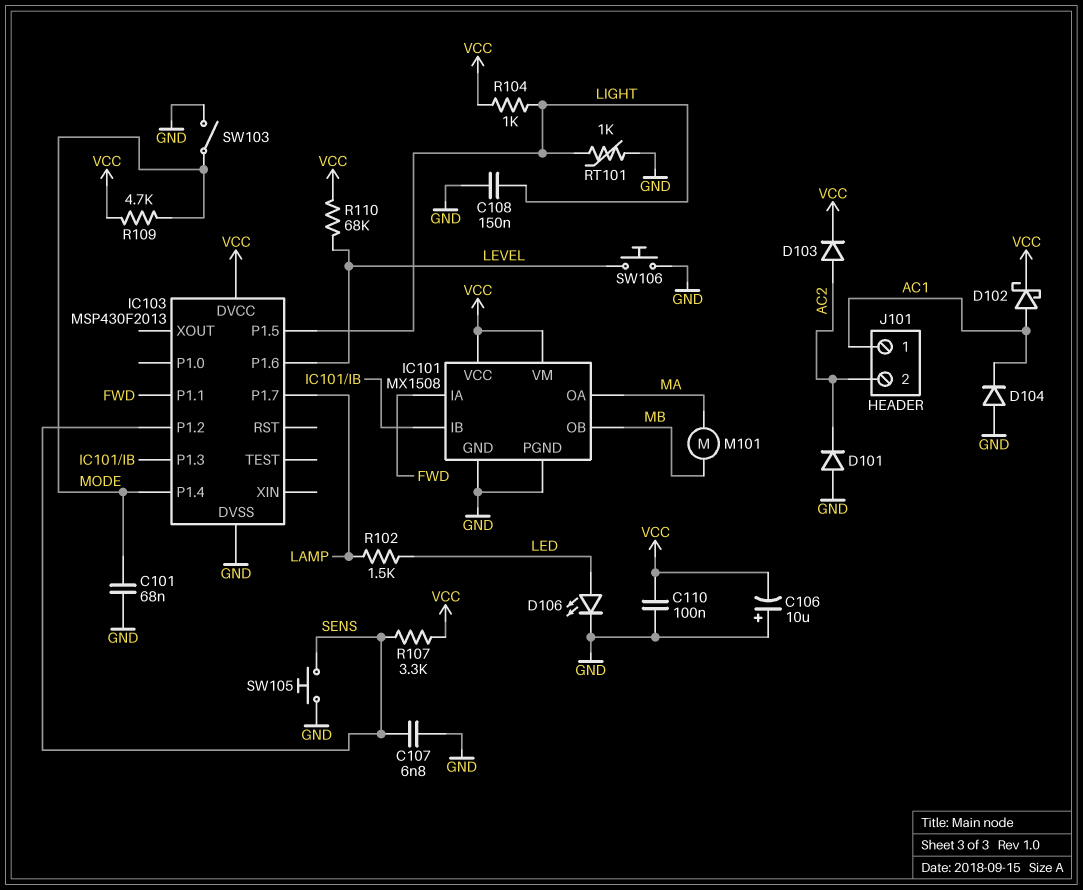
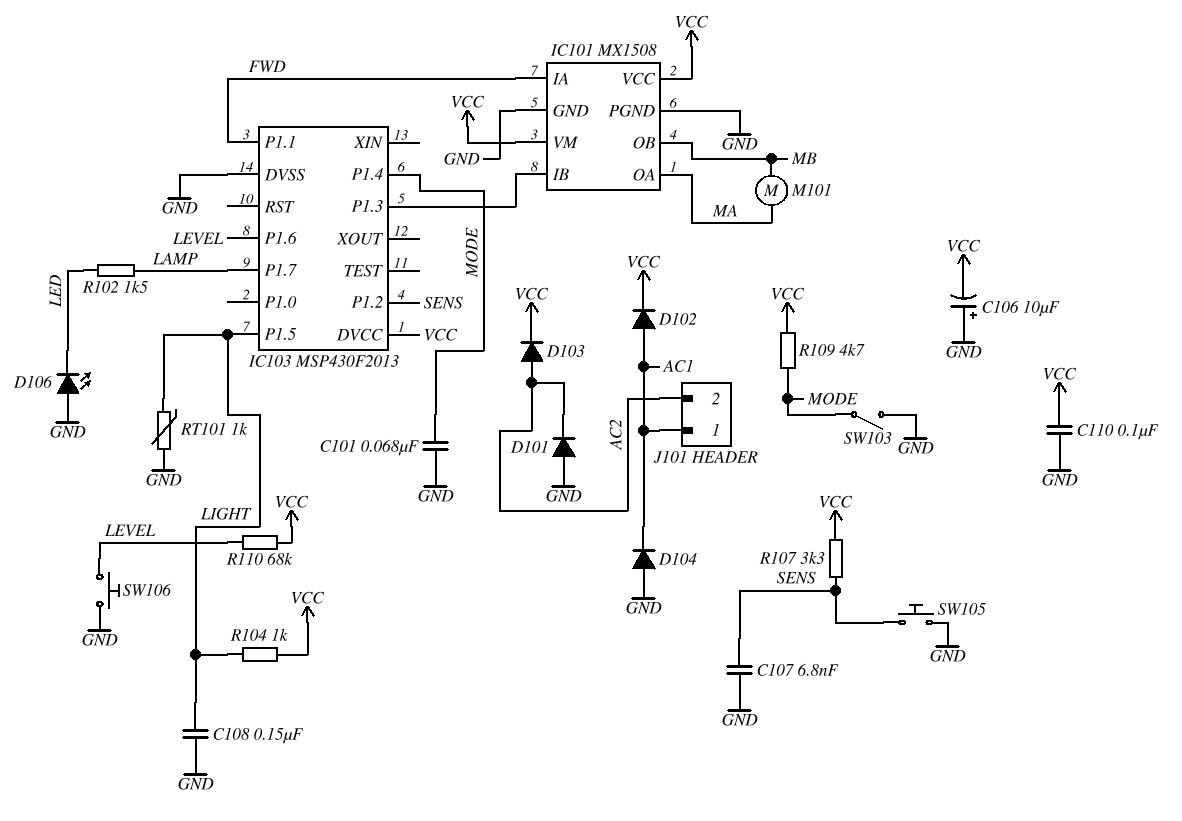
D102: schottky (A AC1, K VCC) -> diode (A AC1, K VCC)
D106: LED (A LED, K GND) -> LED (A GND, K LED)

